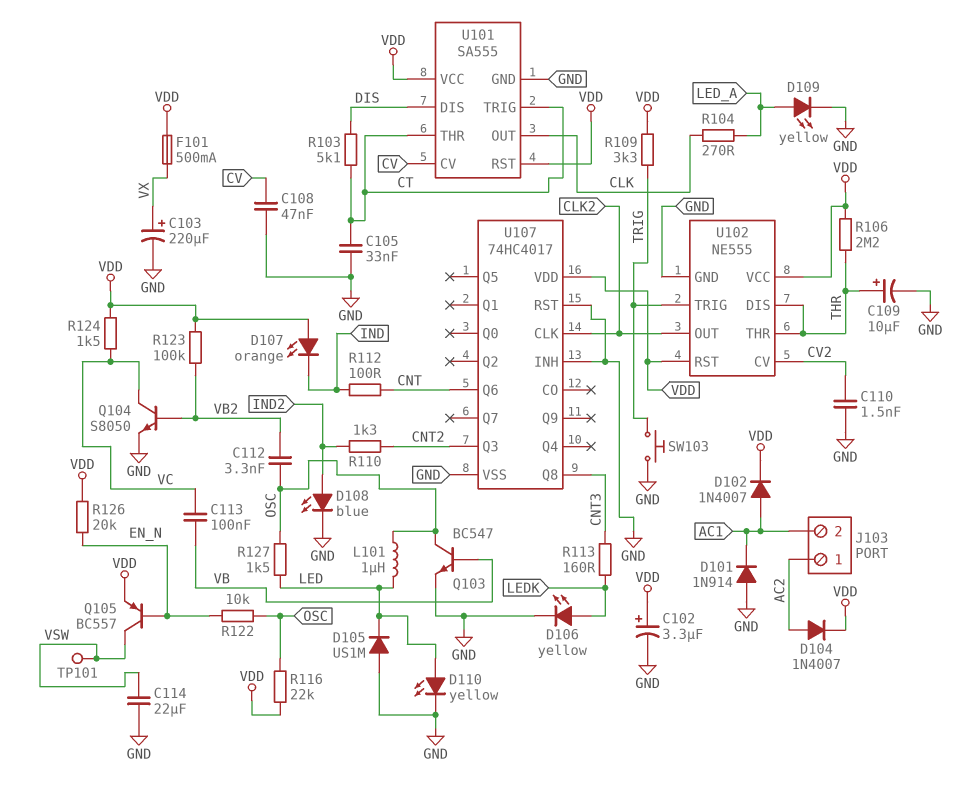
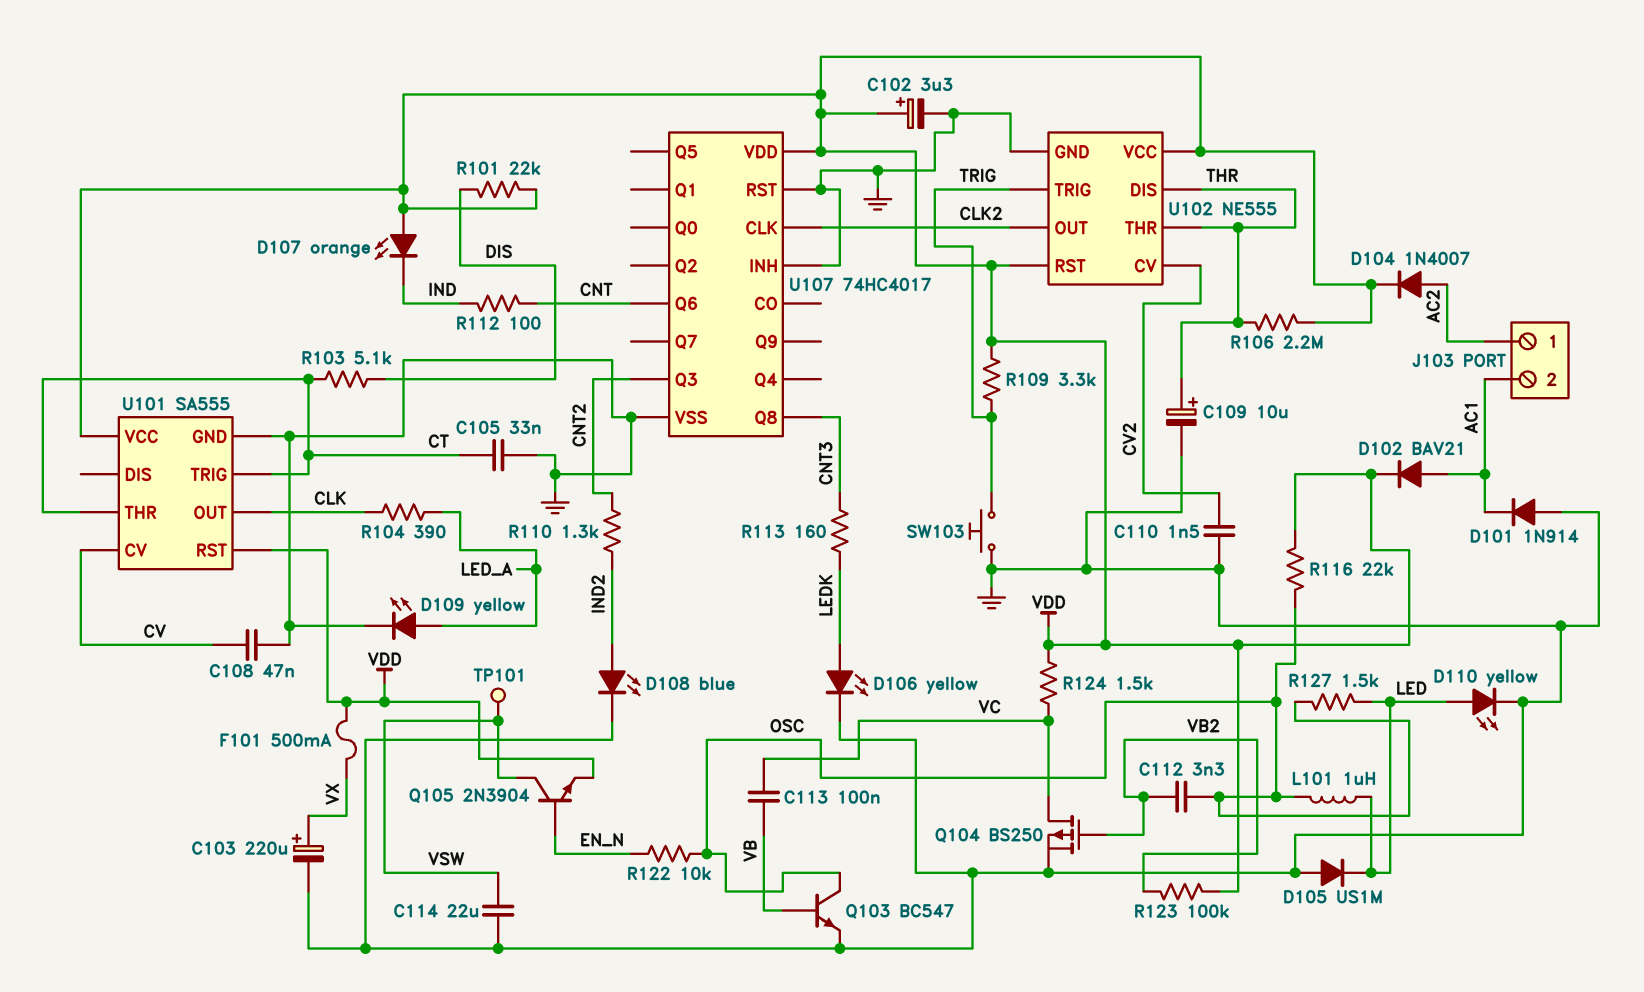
D102: diode 1N4007 (A AC1, K VDD) -> diode BAV21 (A AC1, K VDD)
Q104: NPN S8050 (B VB2, C VC, E GND) -> PMOS BS250 (G VB2, D VC, S GND)
Q105: PNP BC557 (B EN_N, C VSW, E VDD) -> NPN 2N3904 (B EN_N, C VSW, E VDD)
R101: none -> 22k (DIS, VDD)
R104: 270 (CLK, LED_A) -> 390 (CLK, LED_A)
R126: 20k (EN_N, VDD) -> none
U101 pin DIS: DIS -> none

